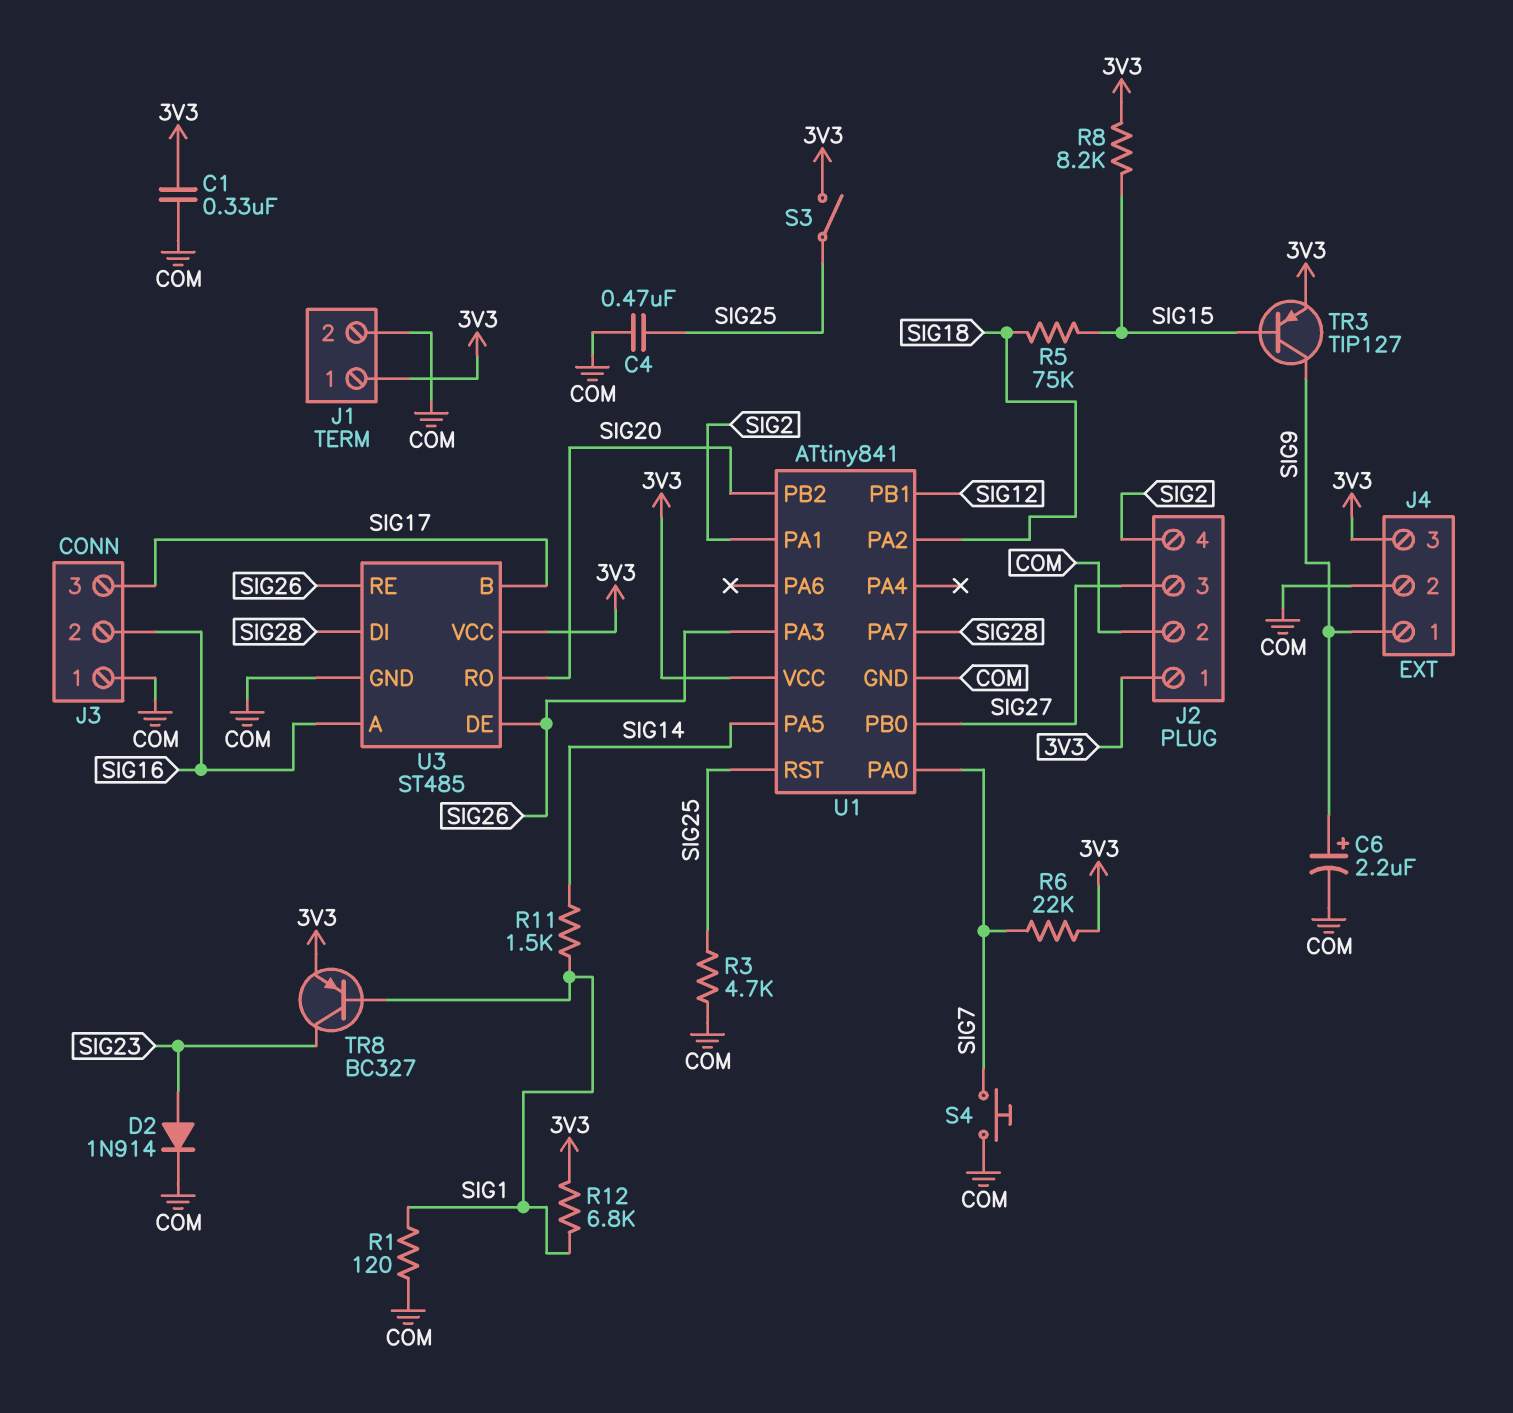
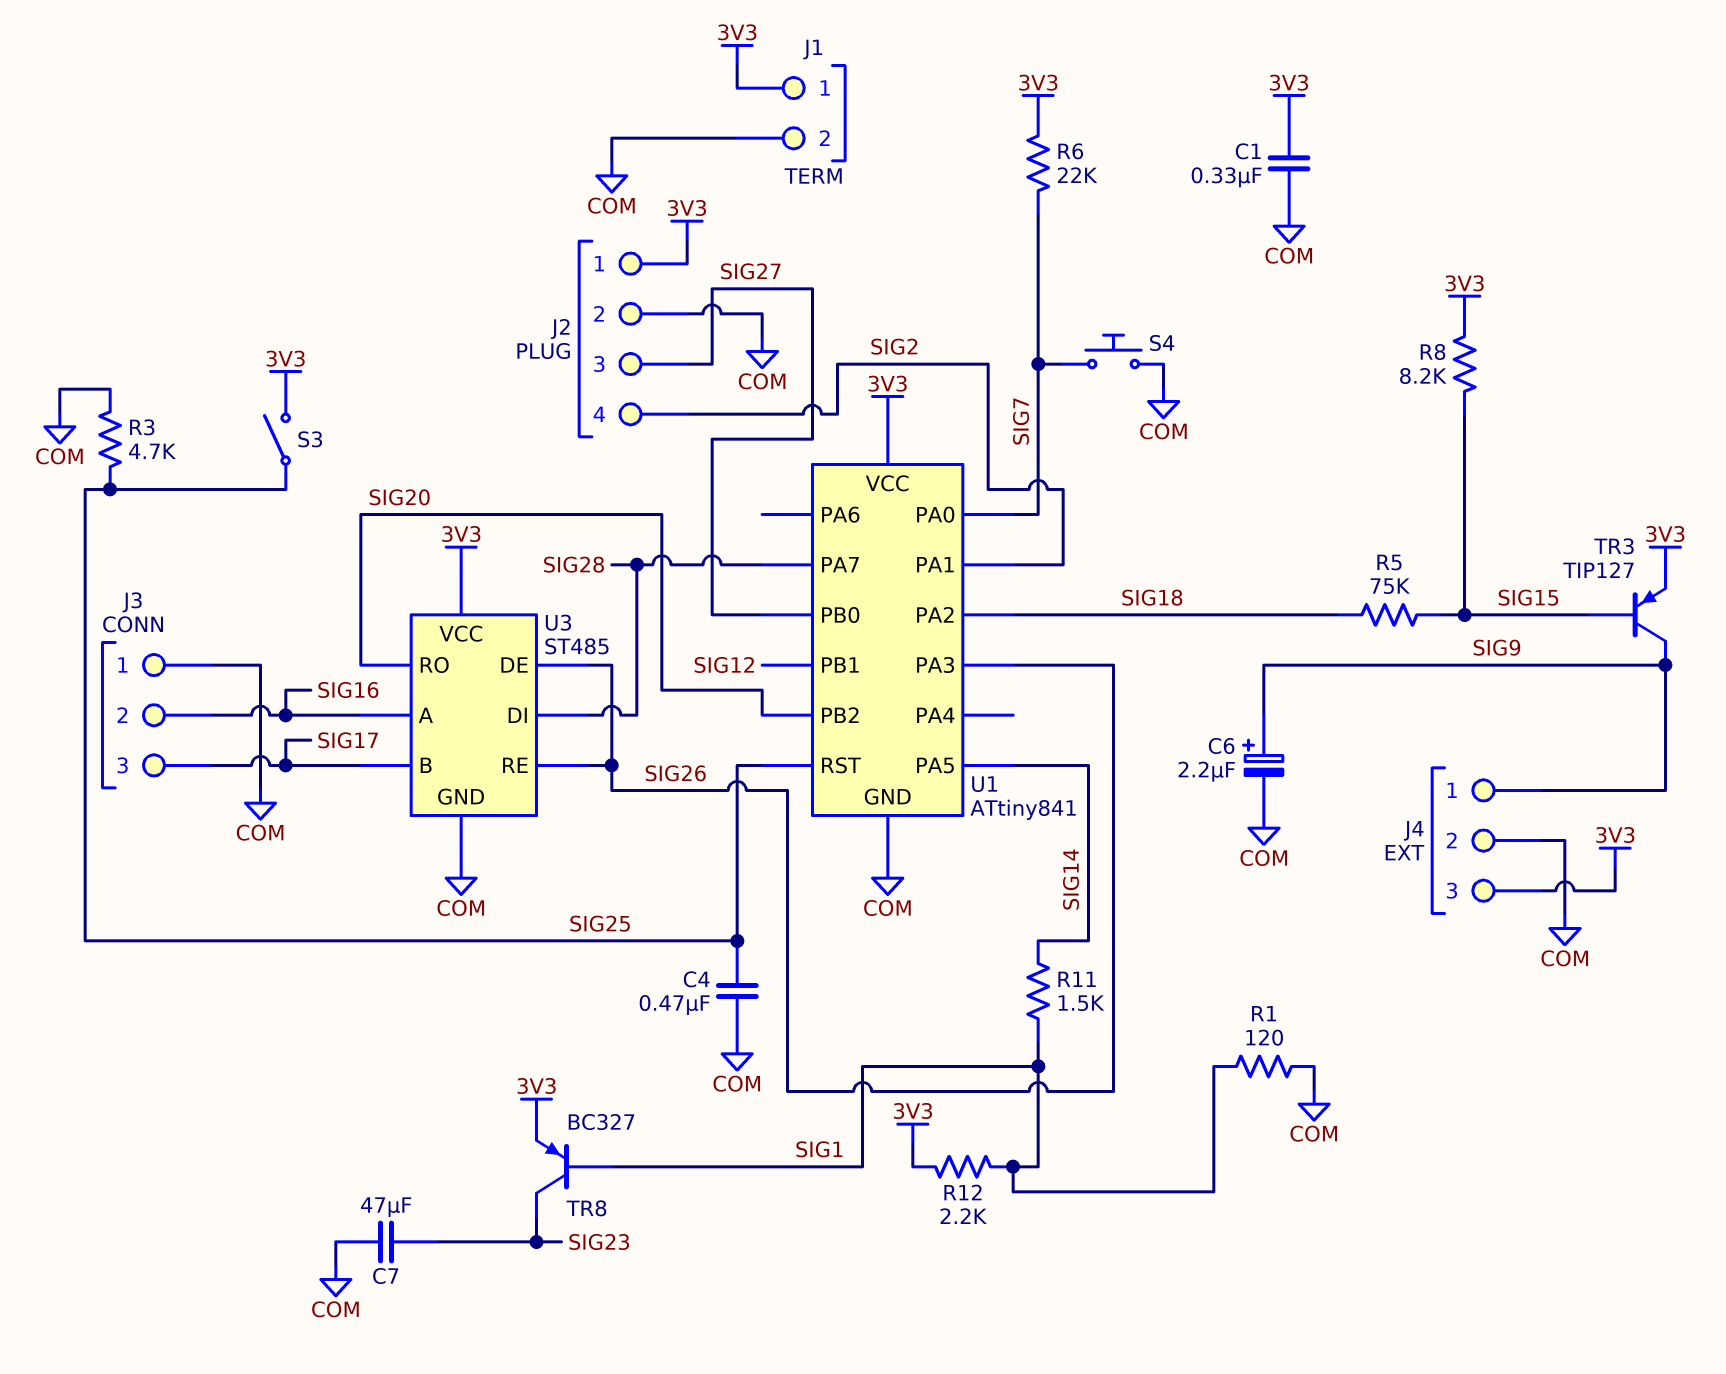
C7: none -> 47uF (COM, SIG23)
D2: diode 1N914 (A SIG23, K COM) -> none
R12: 6.8k (3V3, SIG1) -> 2.2k (3V3, SIG1)

